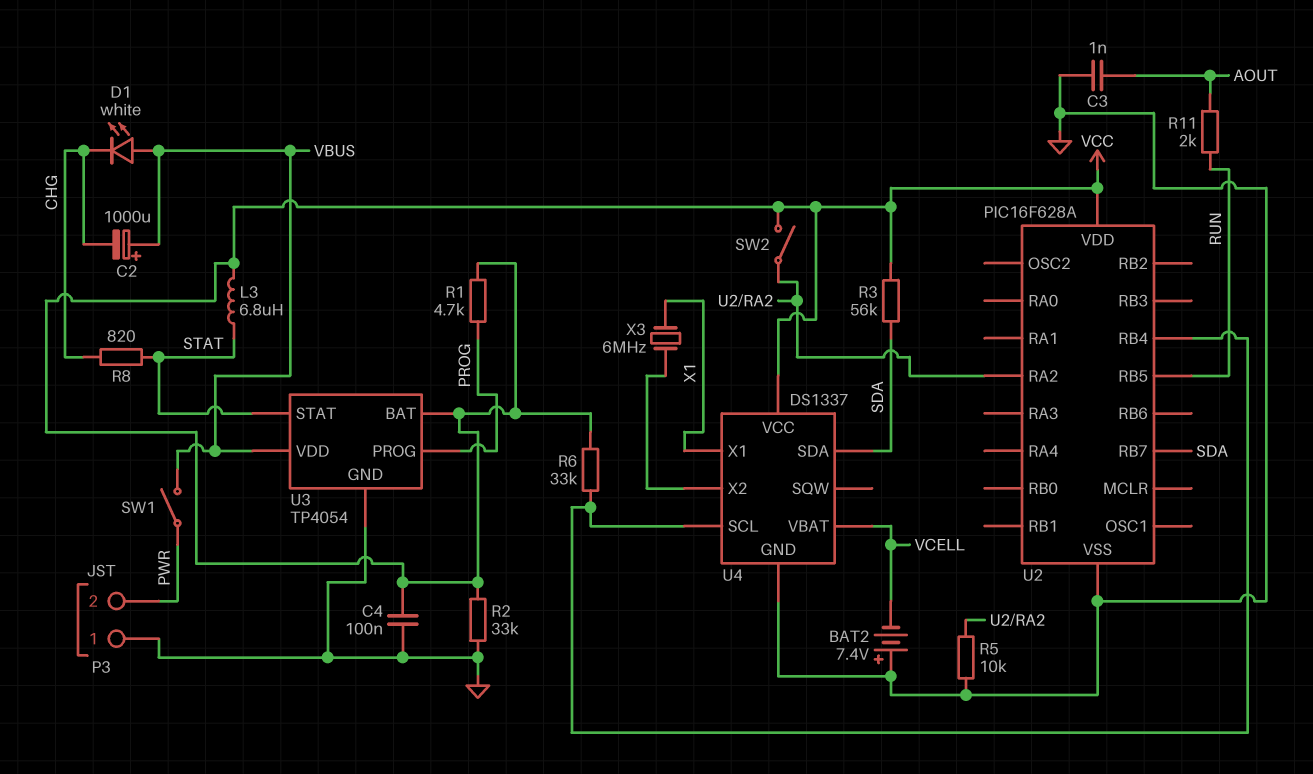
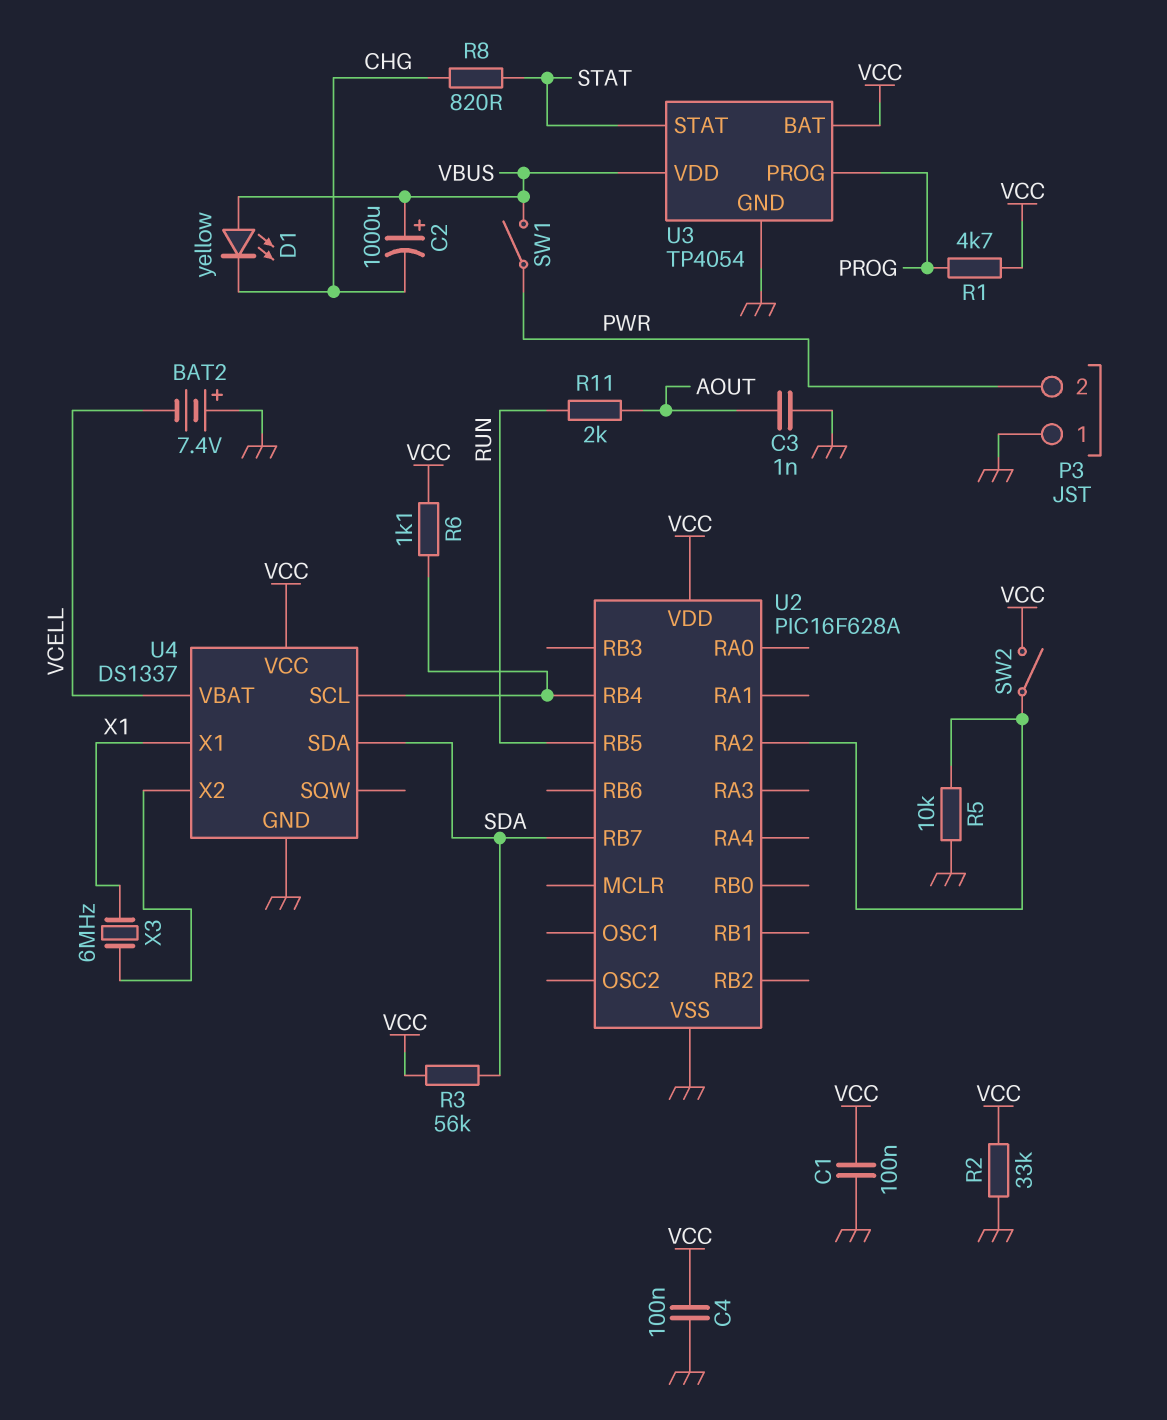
C1: none -> 100nF (GND, VCC)
D1: LED white (A VBUS, K CHG) -> LED yellow (A VBUS, K CHG)
L3: 6.8uH (STAT, VCC) -> none
R6: 33k (U2/RB4, VCC) -> 1.1k (U2/RB4, VCC)

